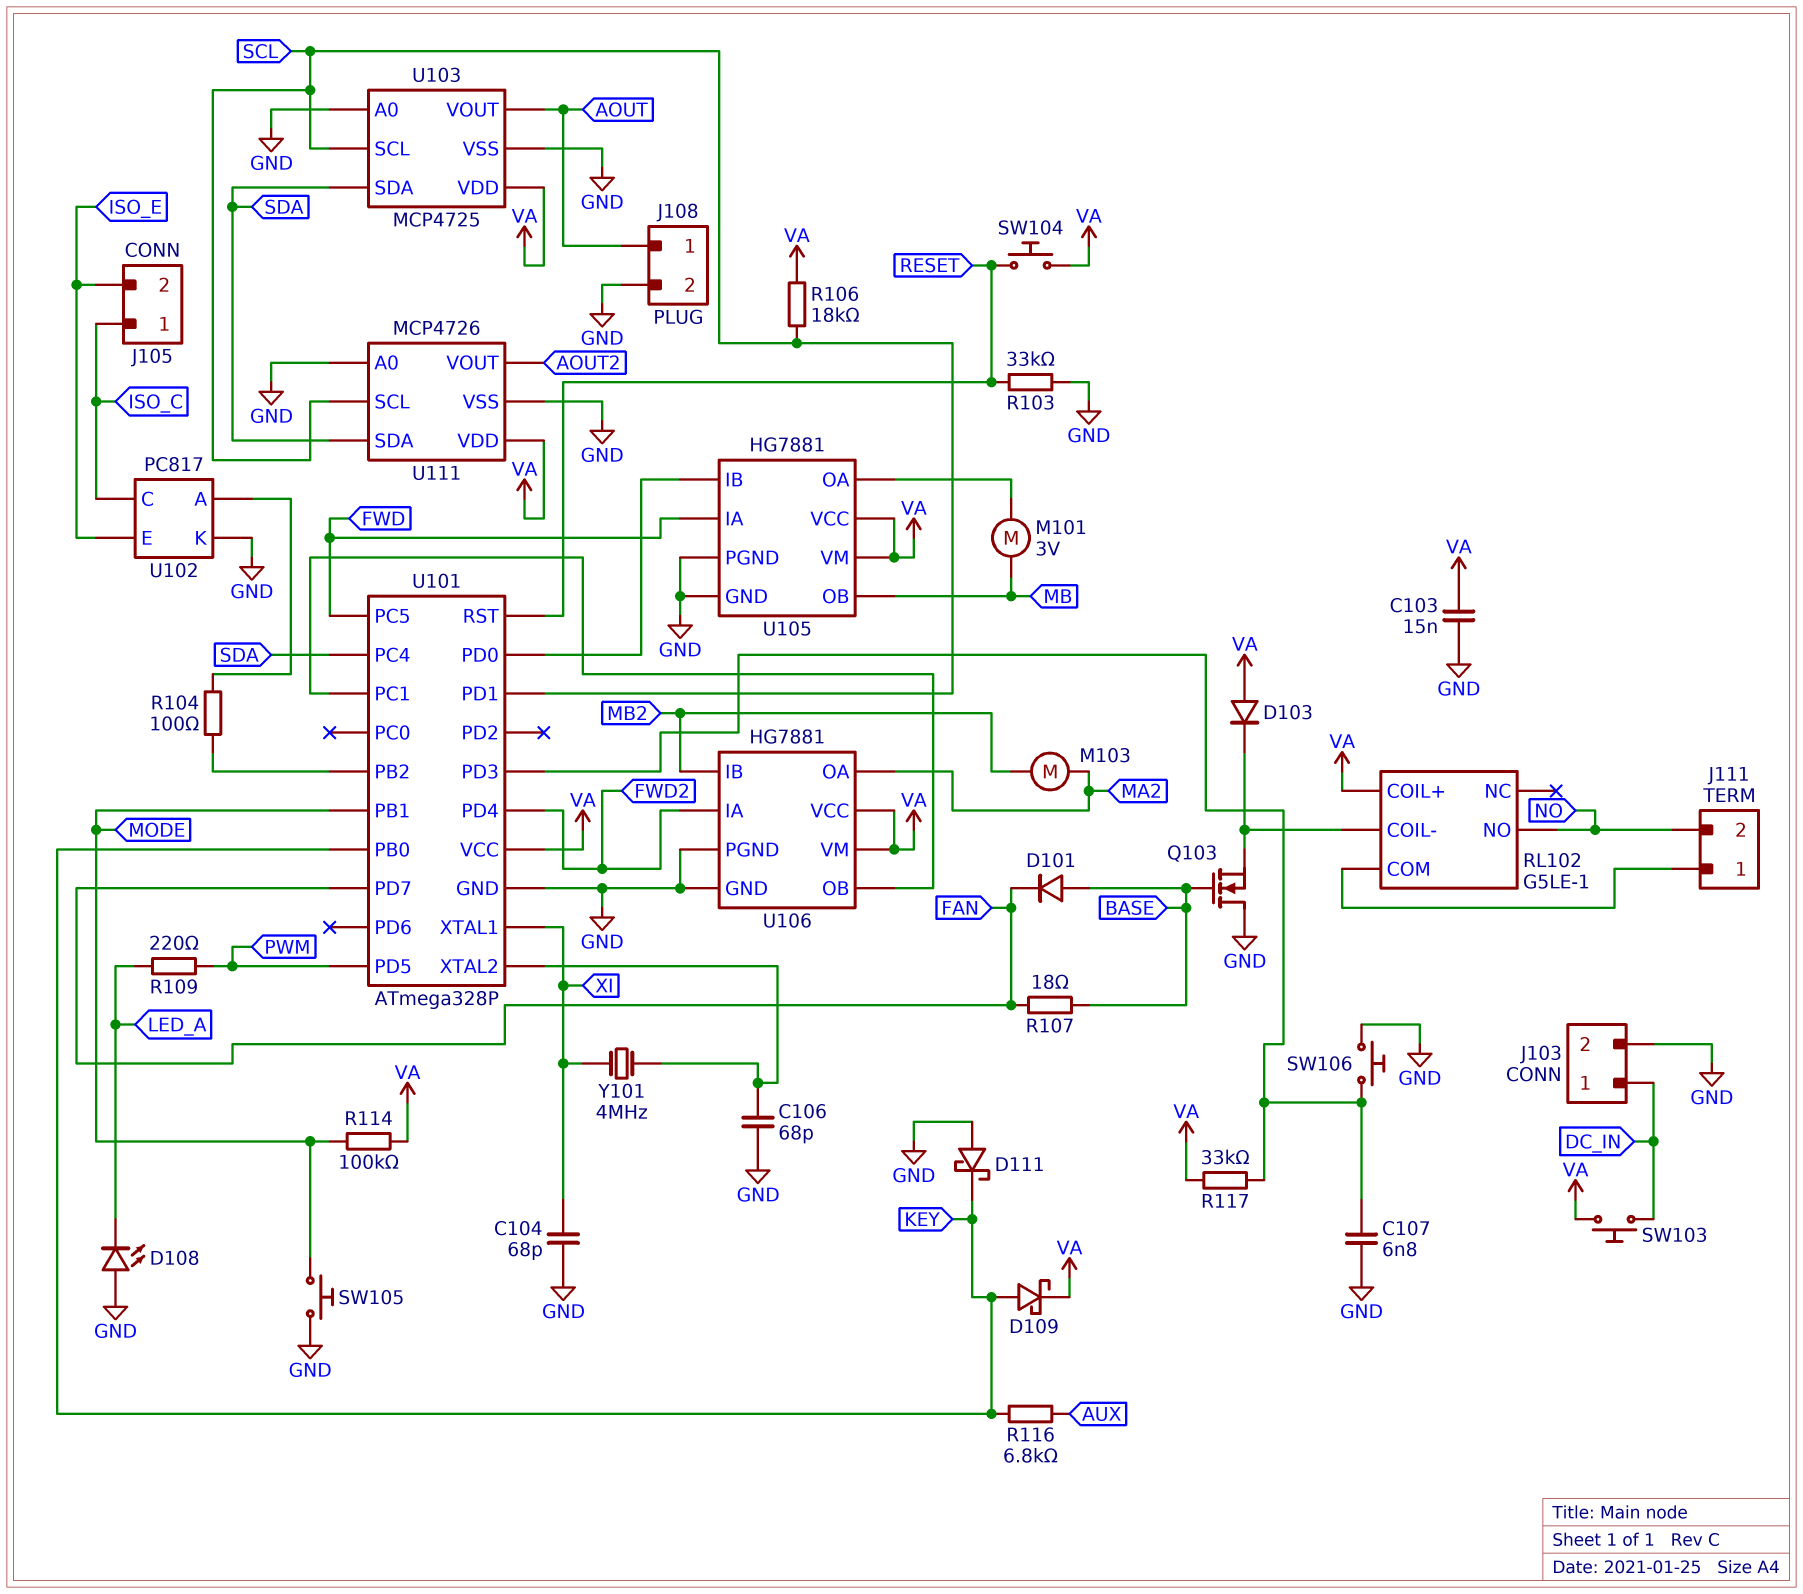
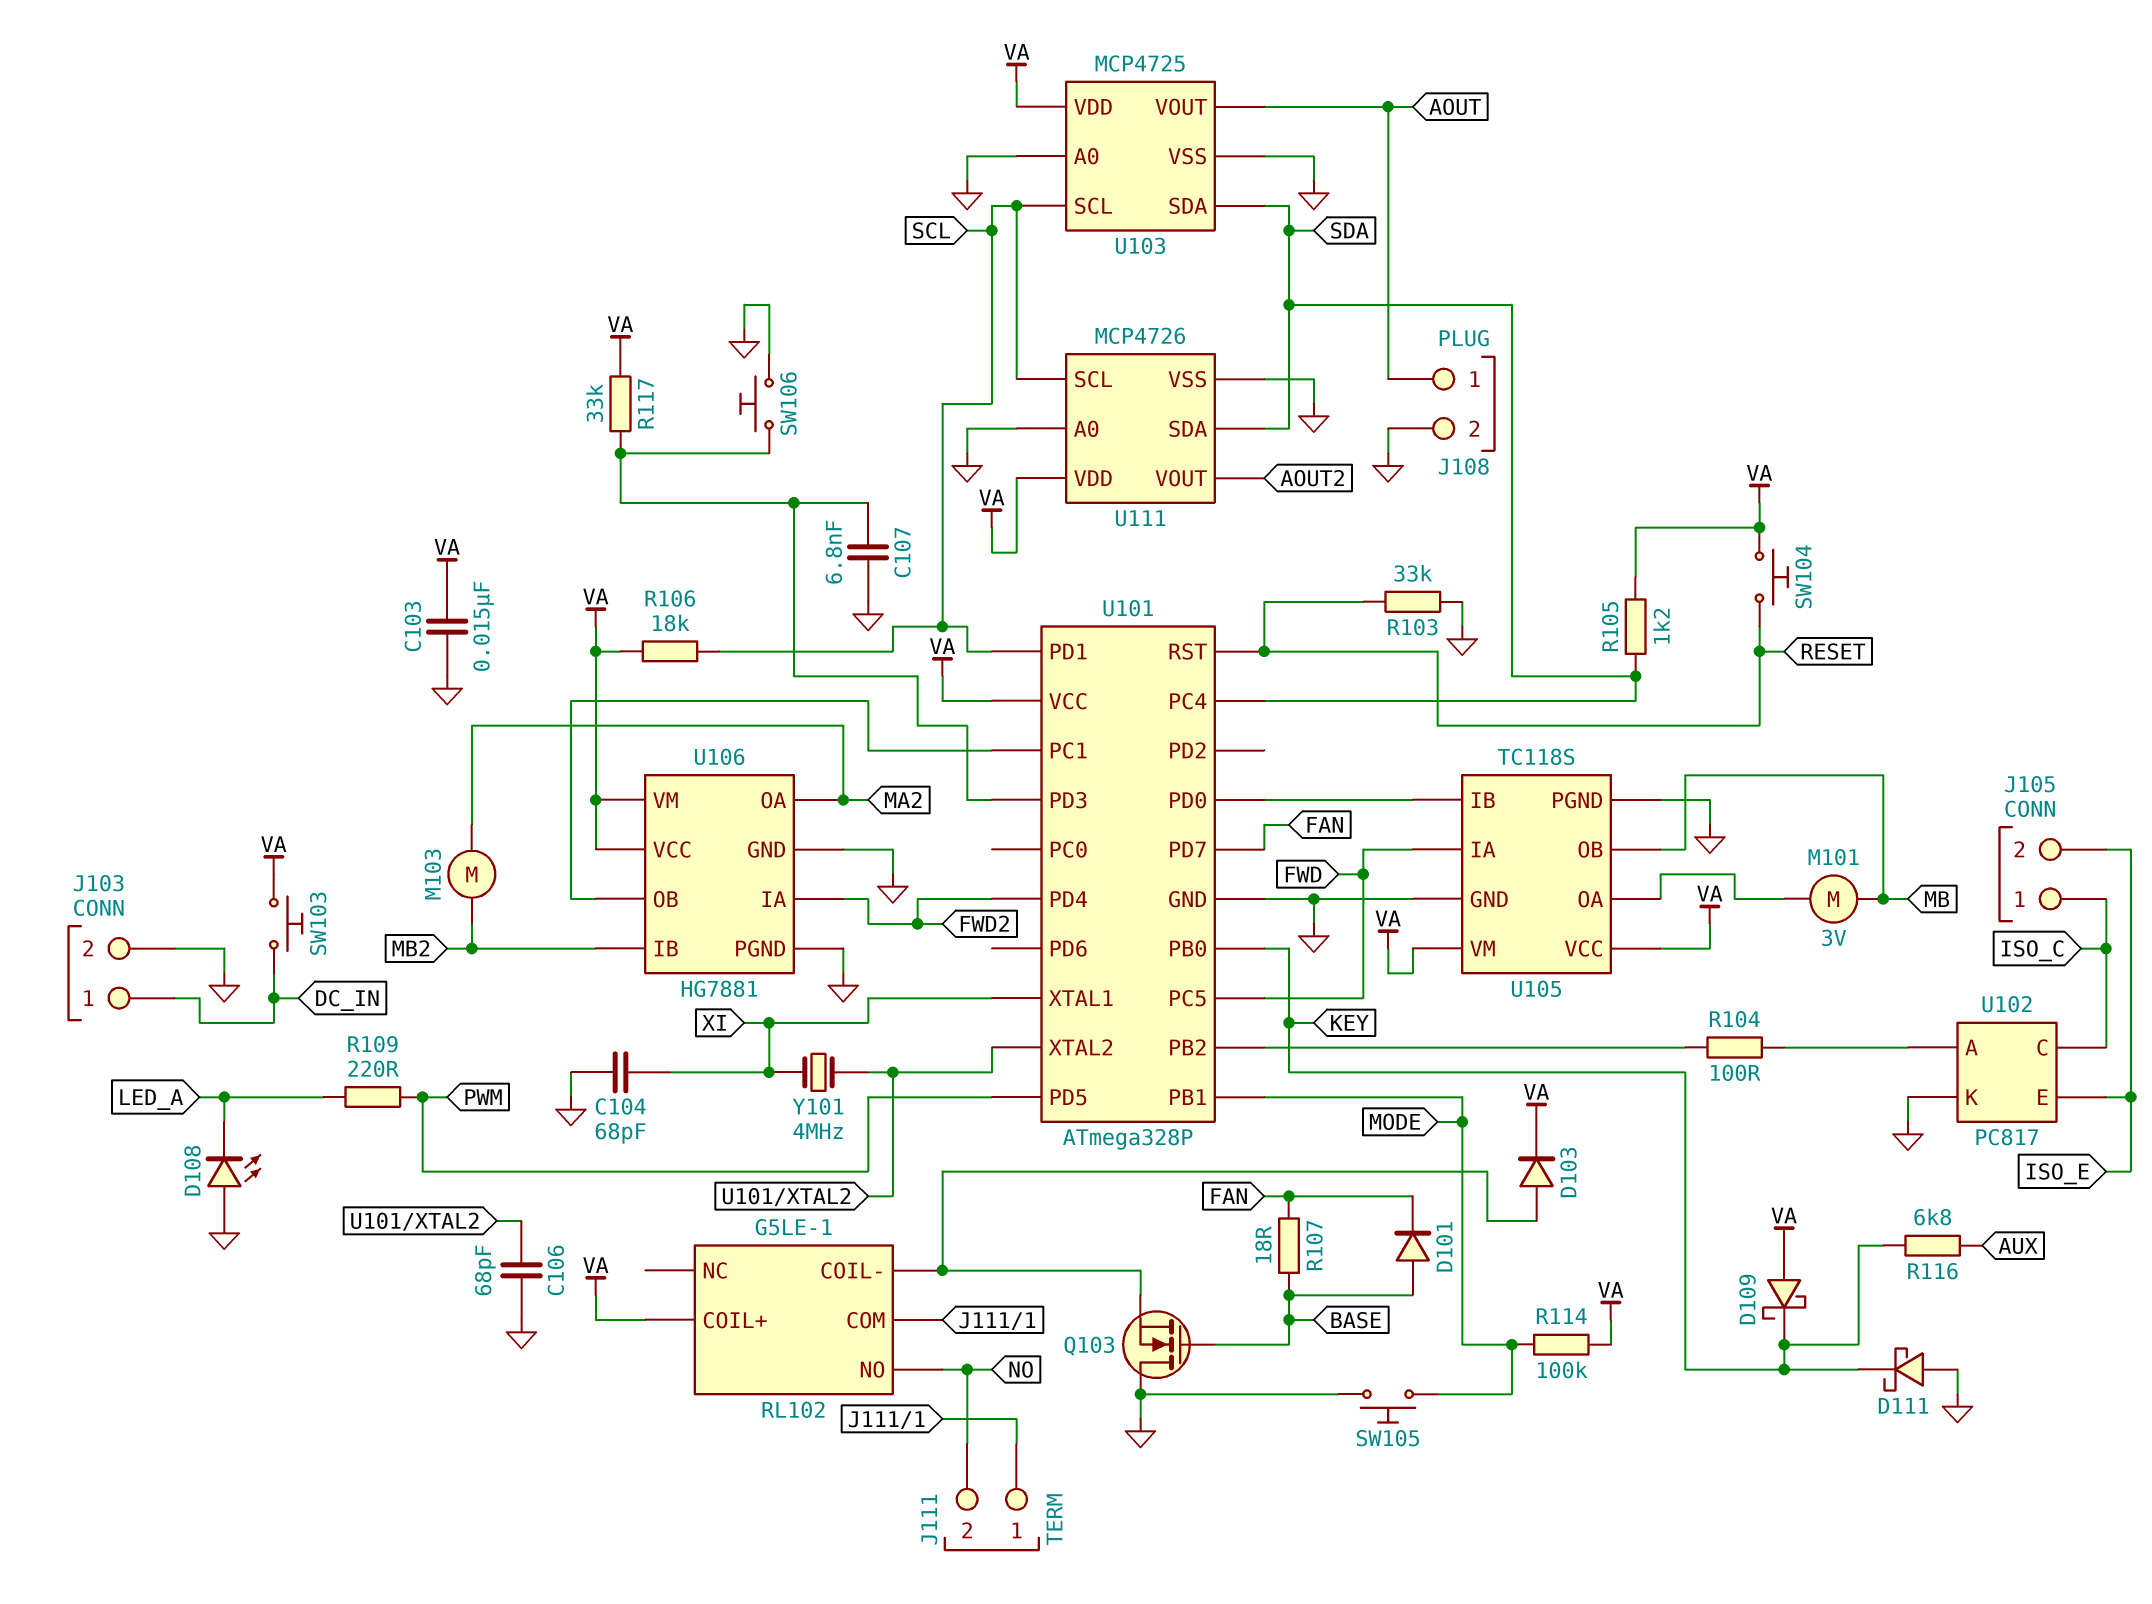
D103: diode (A VA, K RL102/COIL-) -> diode (A RL102/COIL-, K VA)
D109: schottky (A KEY, K VA) -> schottky (A VA, K KEY)
R105: none -> 1.2k (SDA, VA)
U105: HG7881 -> TC118S

